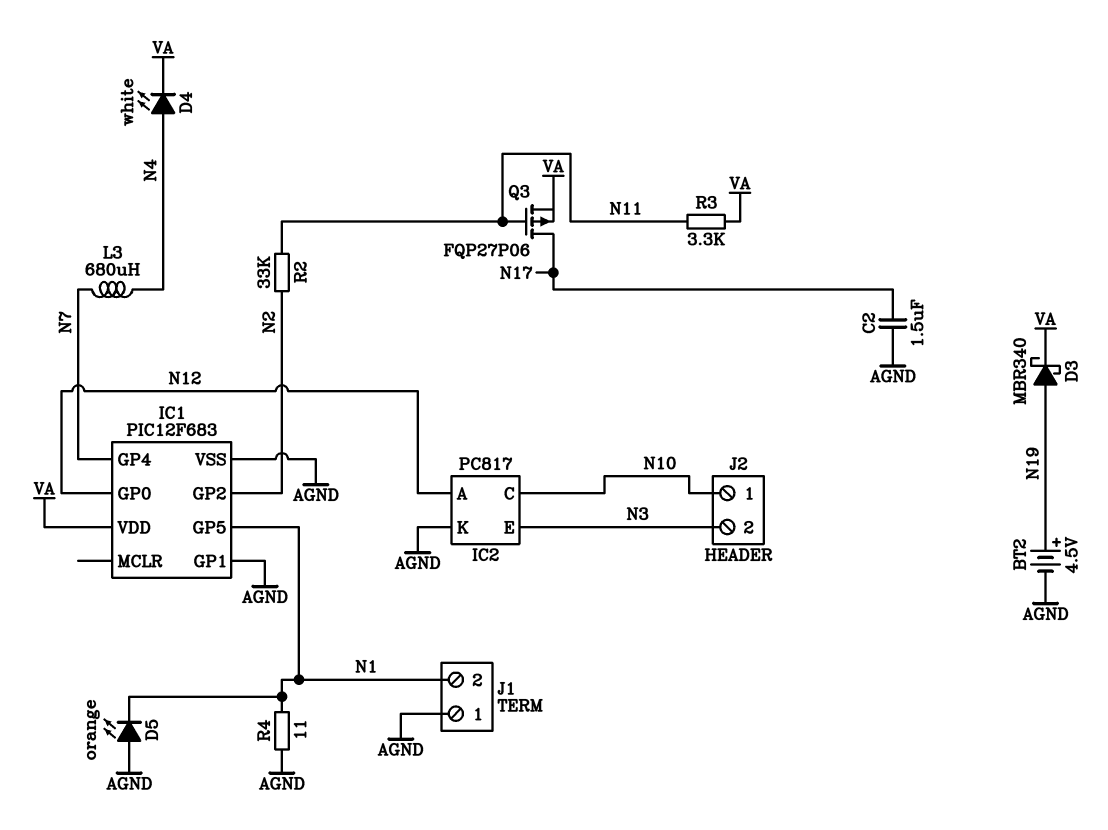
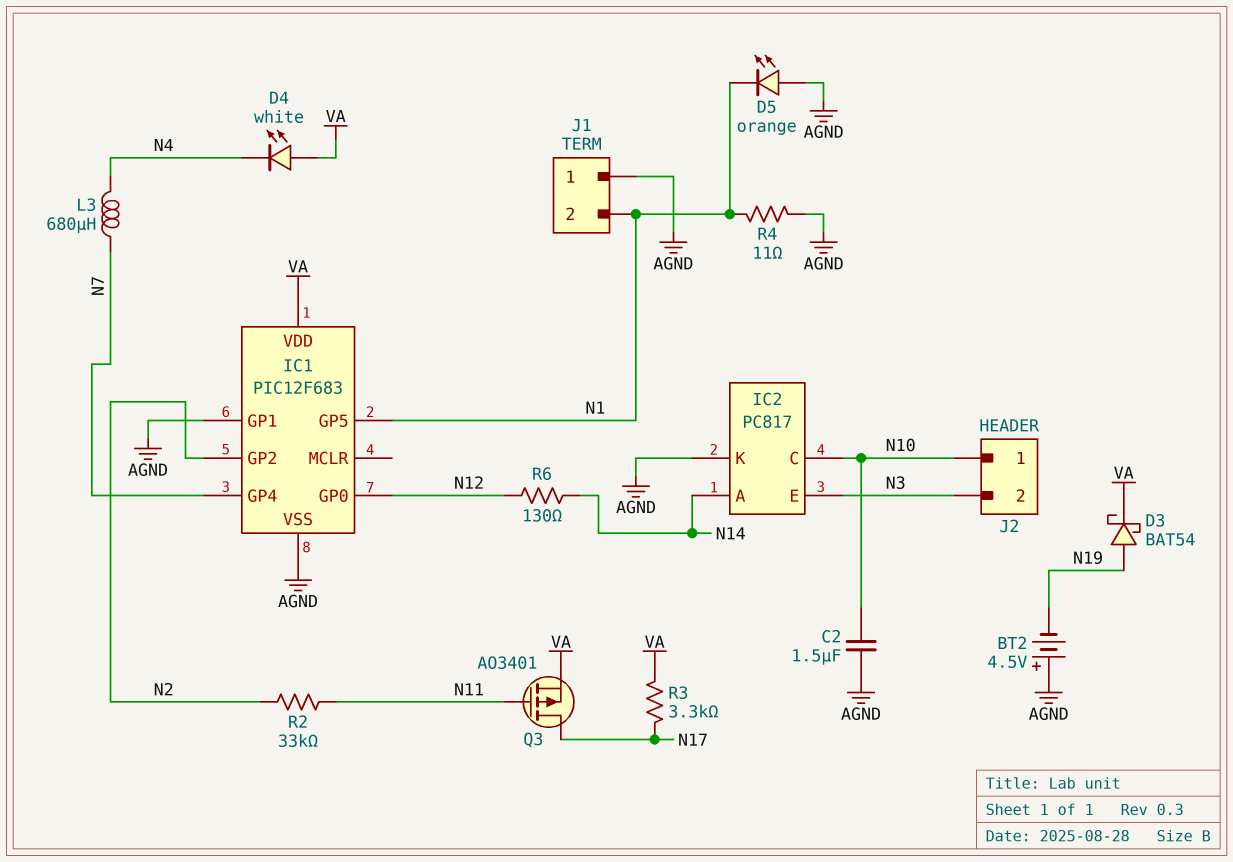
BT2: 4.5V (plus N19, minus AGND) -> 4.5V (plus AGND, minus N19)
C2: 1.5uF (AGND, N17) -> 1.5uF (AGND, N10)
D3: schottky MBR340 (A N19, K VA) -> schottky BAT54 (A N19, K VA)
D4: LED white (A N4, K VA) -> LED white (A VA, K N4)
IC2 pin A: N12 -> N14
Q3: PMOS FQP27P06 (G N11, D N17, S VA) -> PMOS AO3401 (G N11, D N17, S VA)
R3: 3.3k (N11, VA) -> 3.3k (N17, VA)
R6: none -> 130 (N12, N14)

